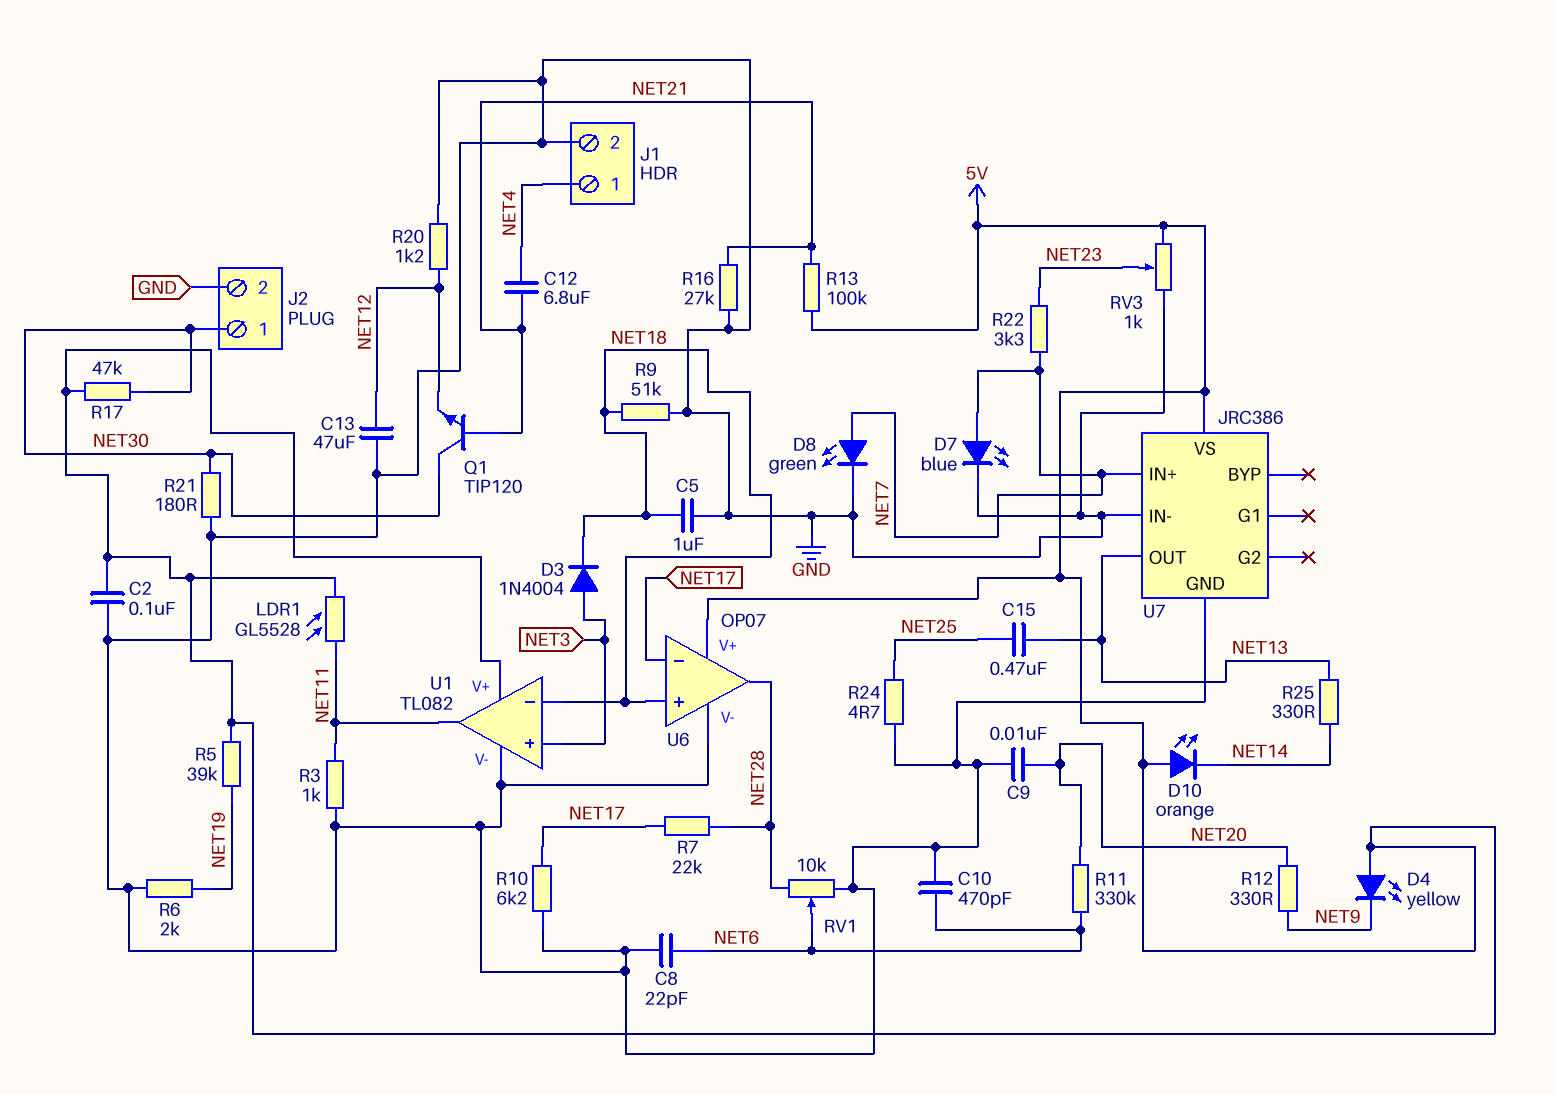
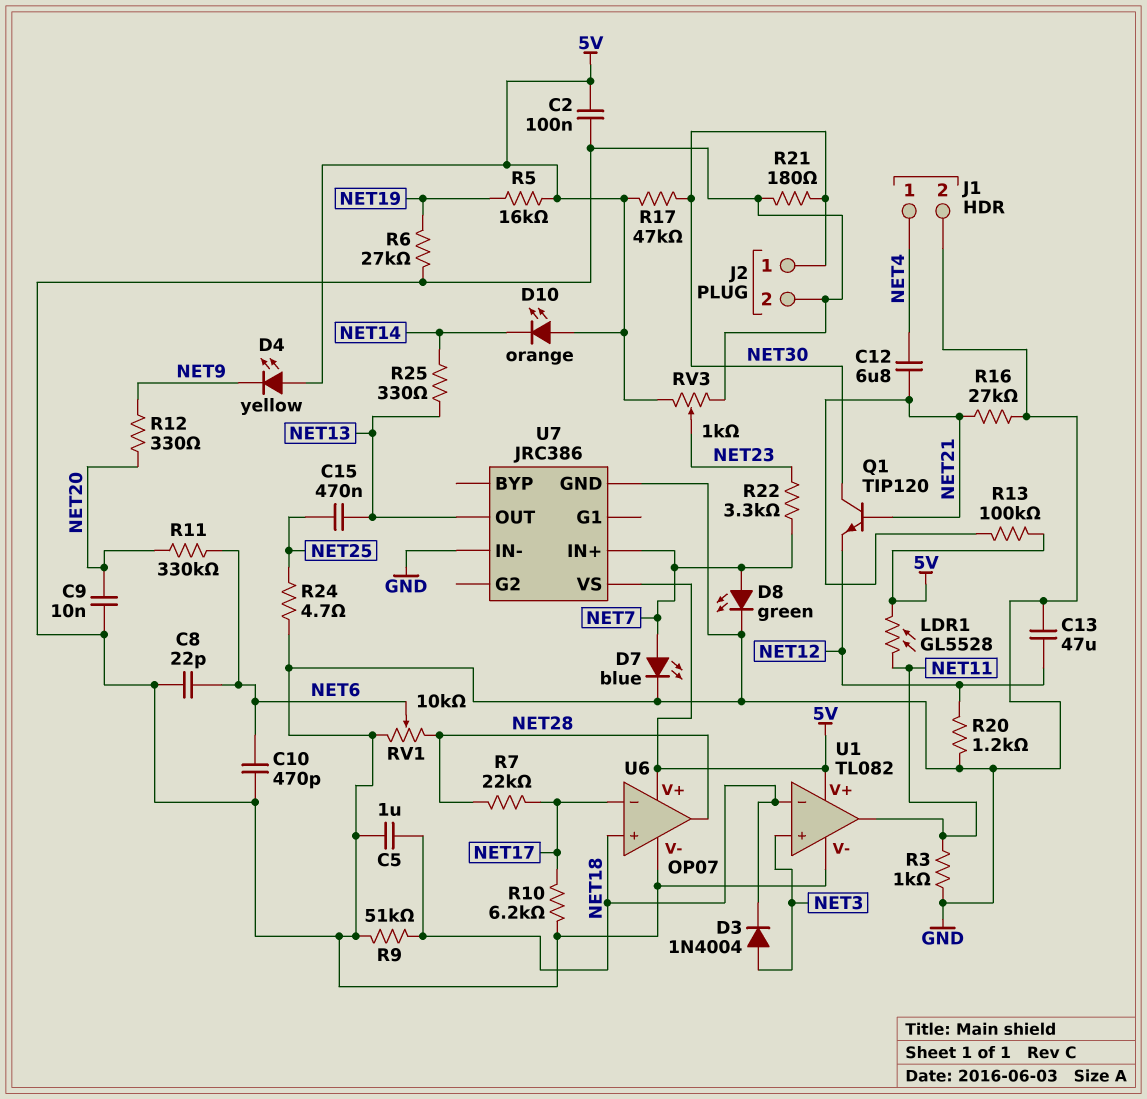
R5: 39k (5V, NET19) -> 16k (5V, NET19)
R6: 2k (GND, NET19) -> 27k (GND, NET19)

